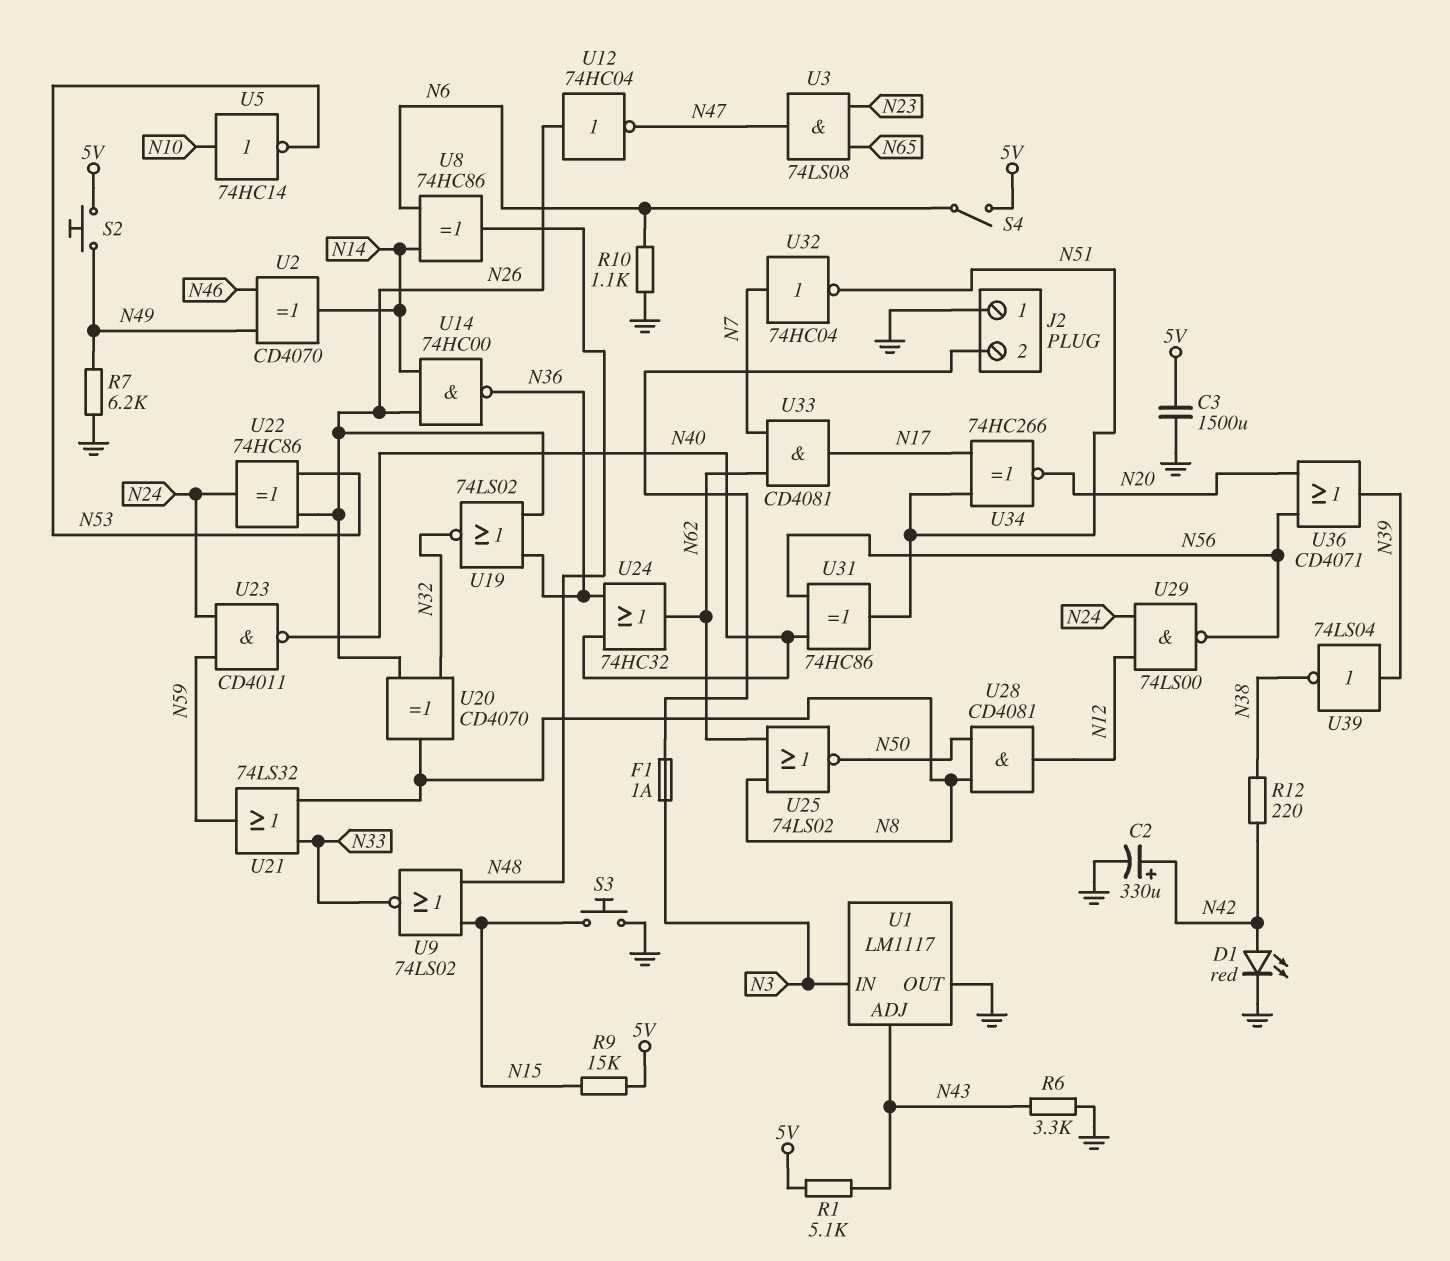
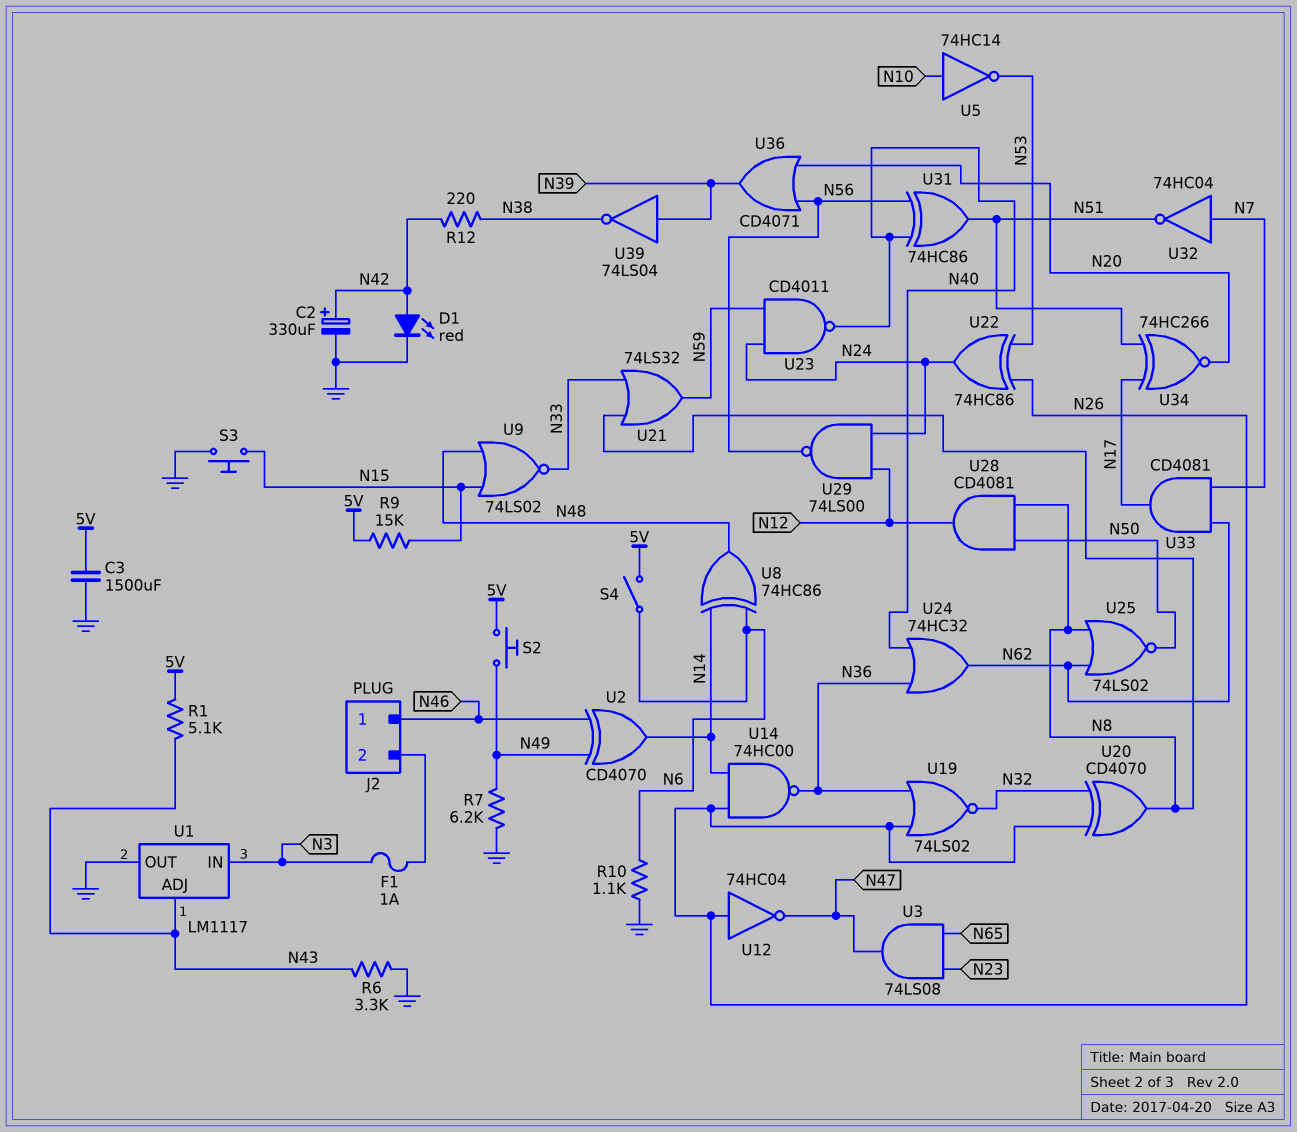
J2 pin 1: GND -> N46

